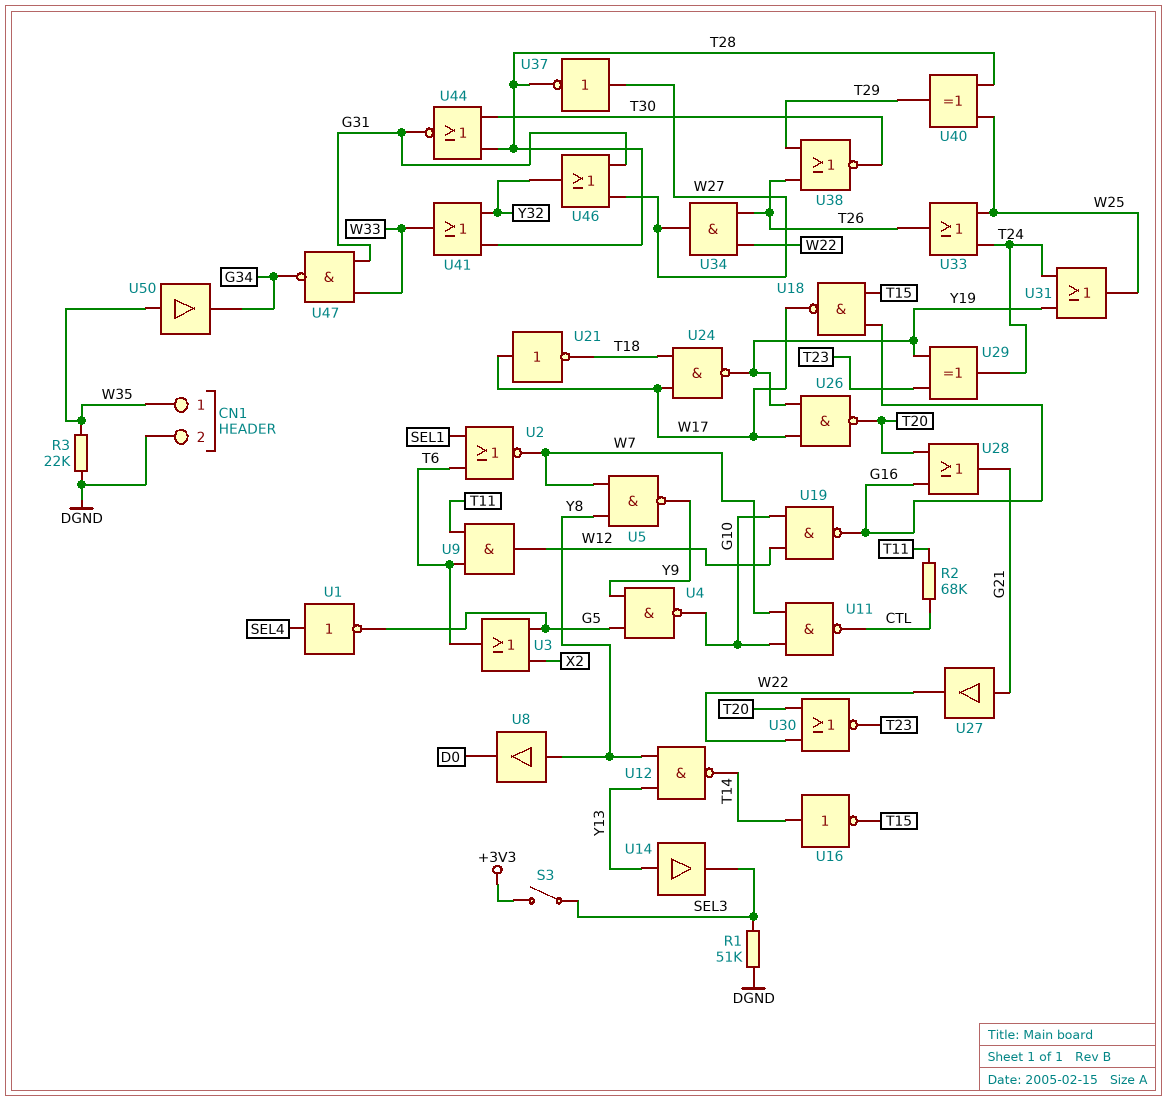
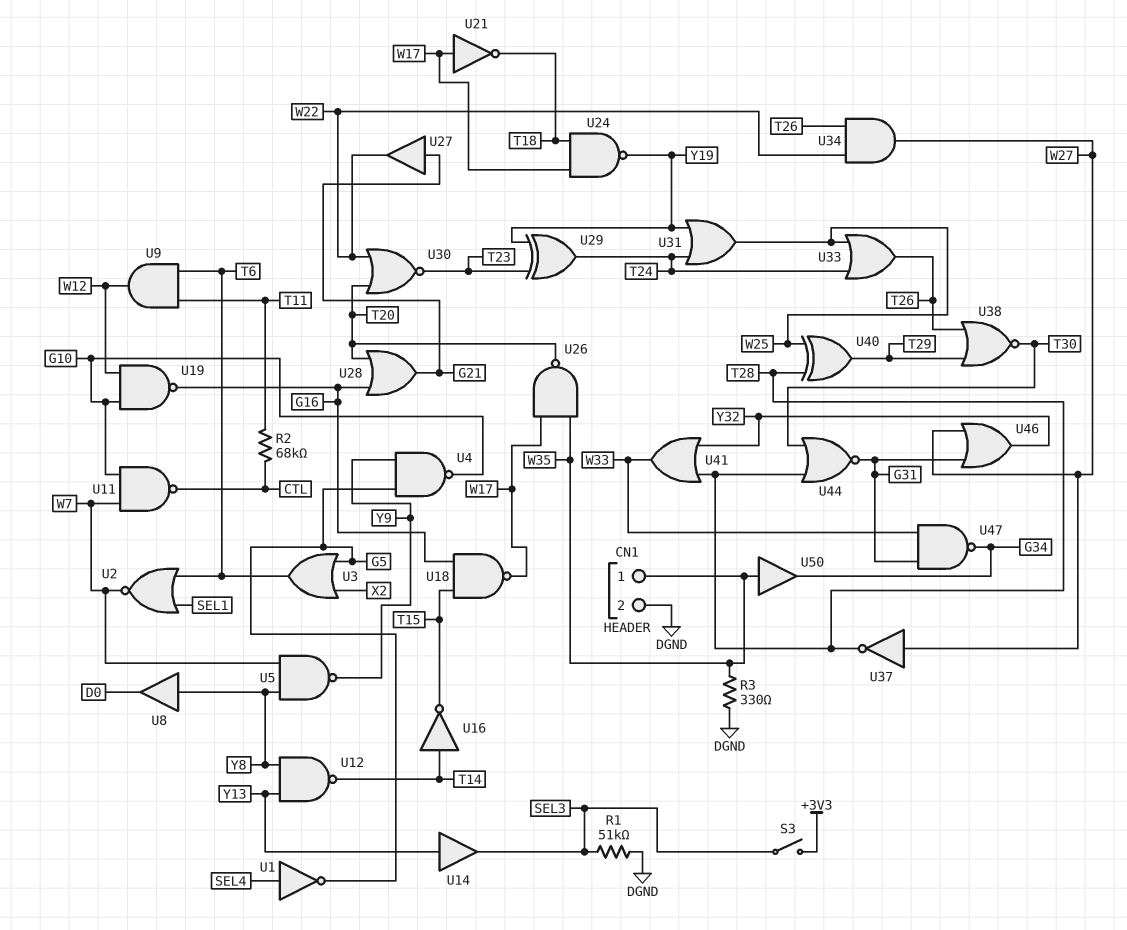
R3: 22k (DGND, W35) -> 330 (DGND, W35)
U26: NAND (in W17, in Y19, out T20) -> NAND (in W17, in W35, out T20)

